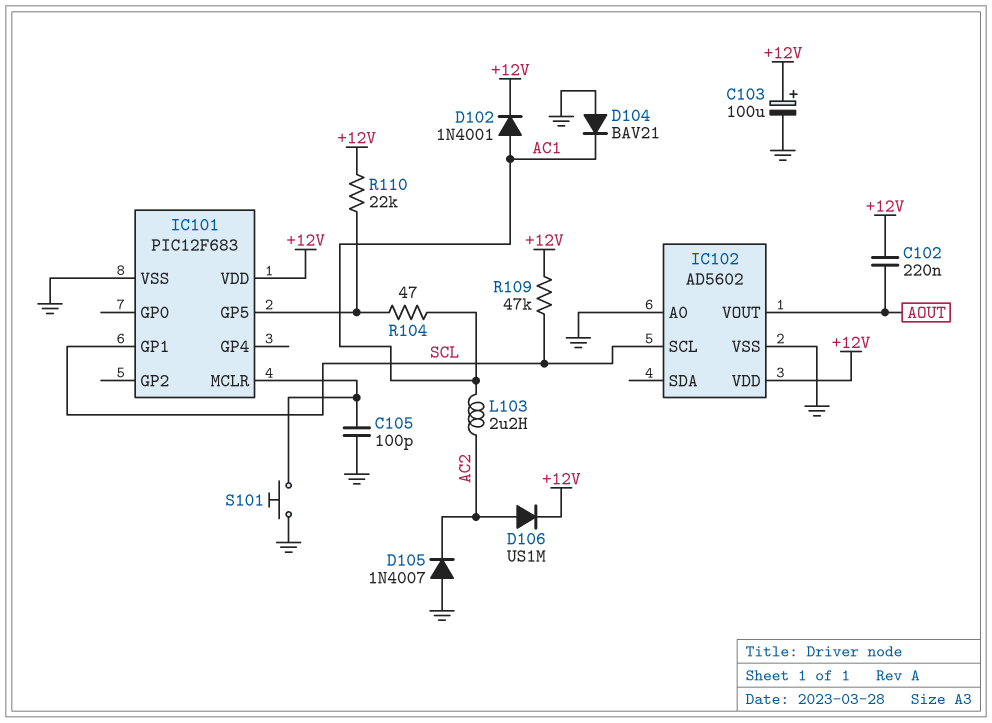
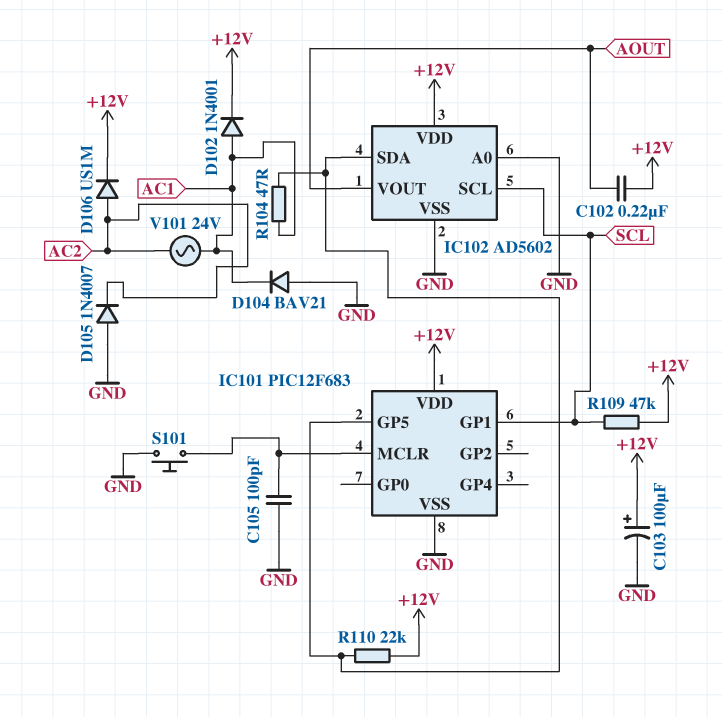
IC102 pin SDA: none -> IC101/GP5
L103: 2.2uH (AC1, AC2) -> none
V101: none -> AC 24V (AC1, AC2)

